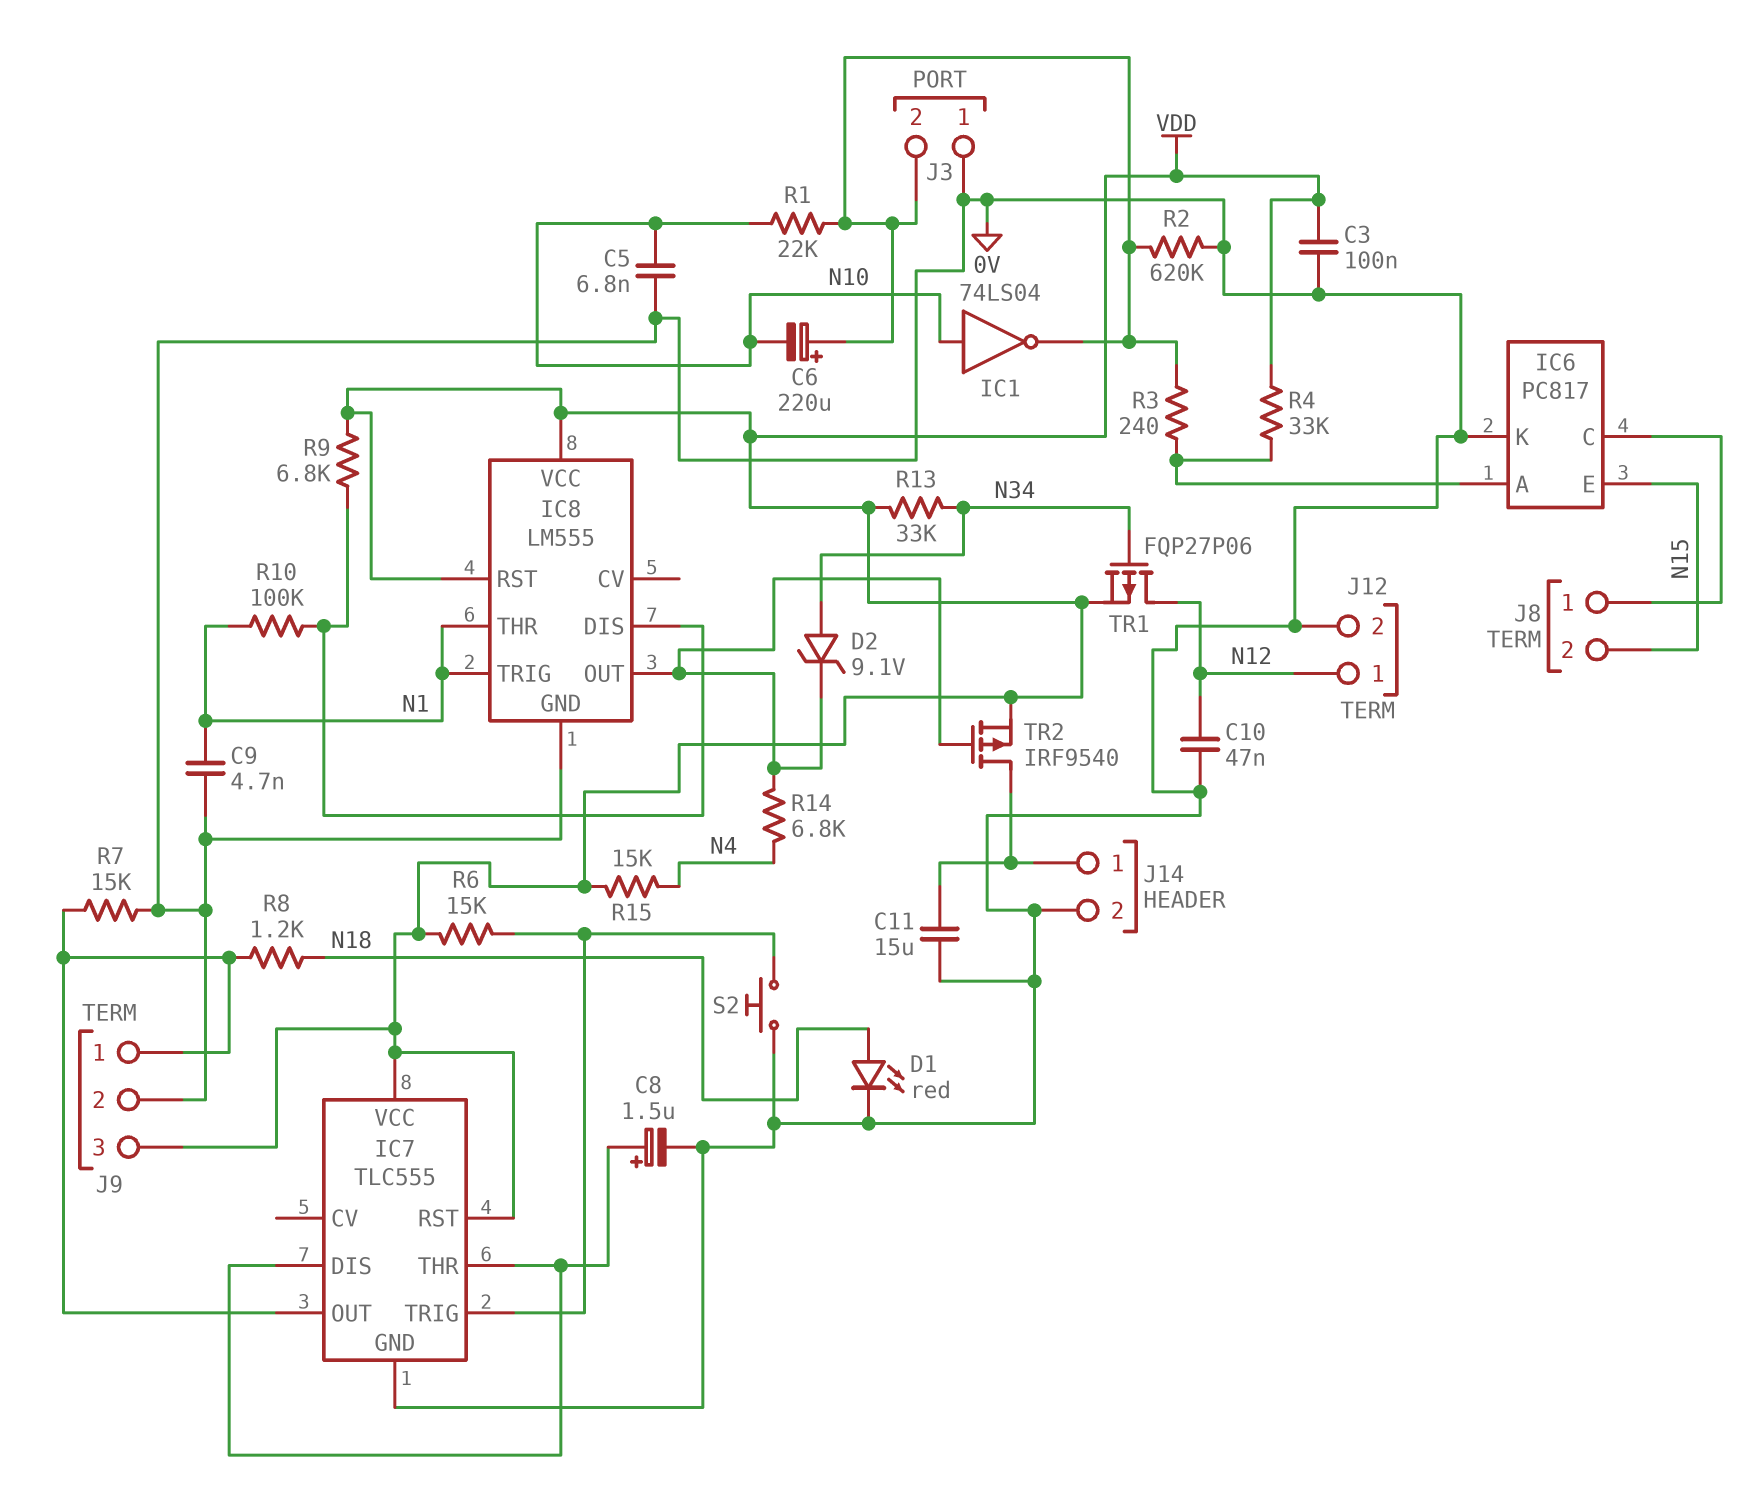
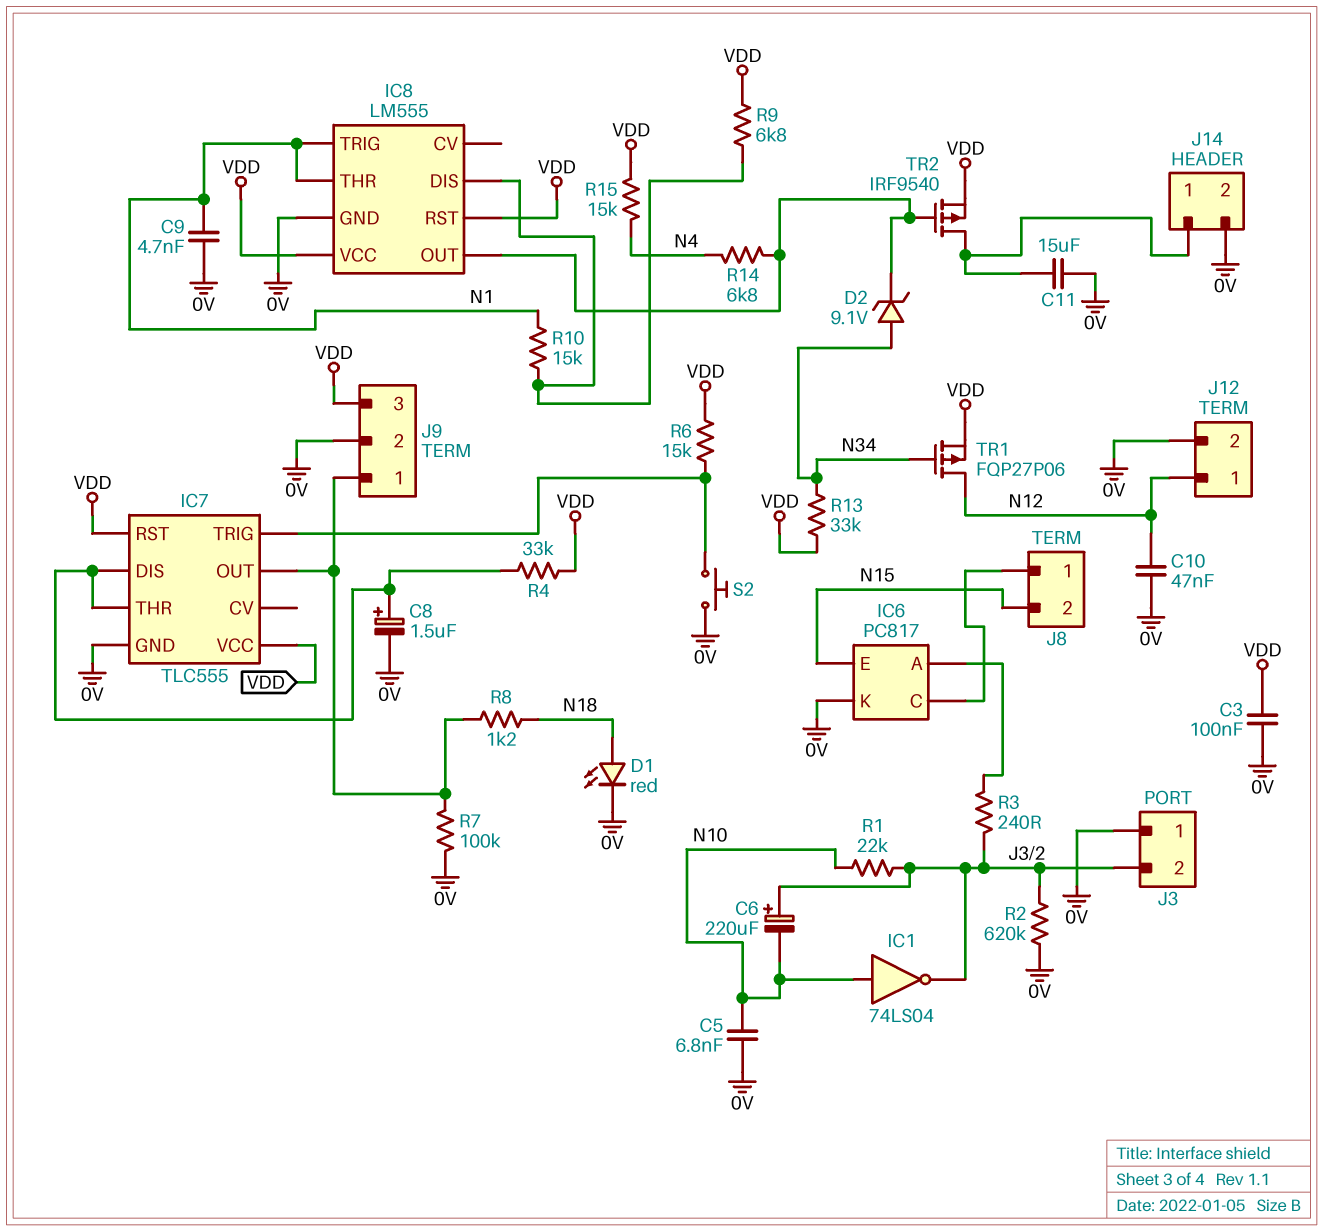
R4: 33k (IC6/A, VDD) -> 33k (IC7/DIS, VDD)
R7: 15k (0V, IC7/OUT) -> 100k (0V, IC7/OUT)
R10: 100k (IC8/DIS, N1) -> 15k (IC8/DIS, N1)

